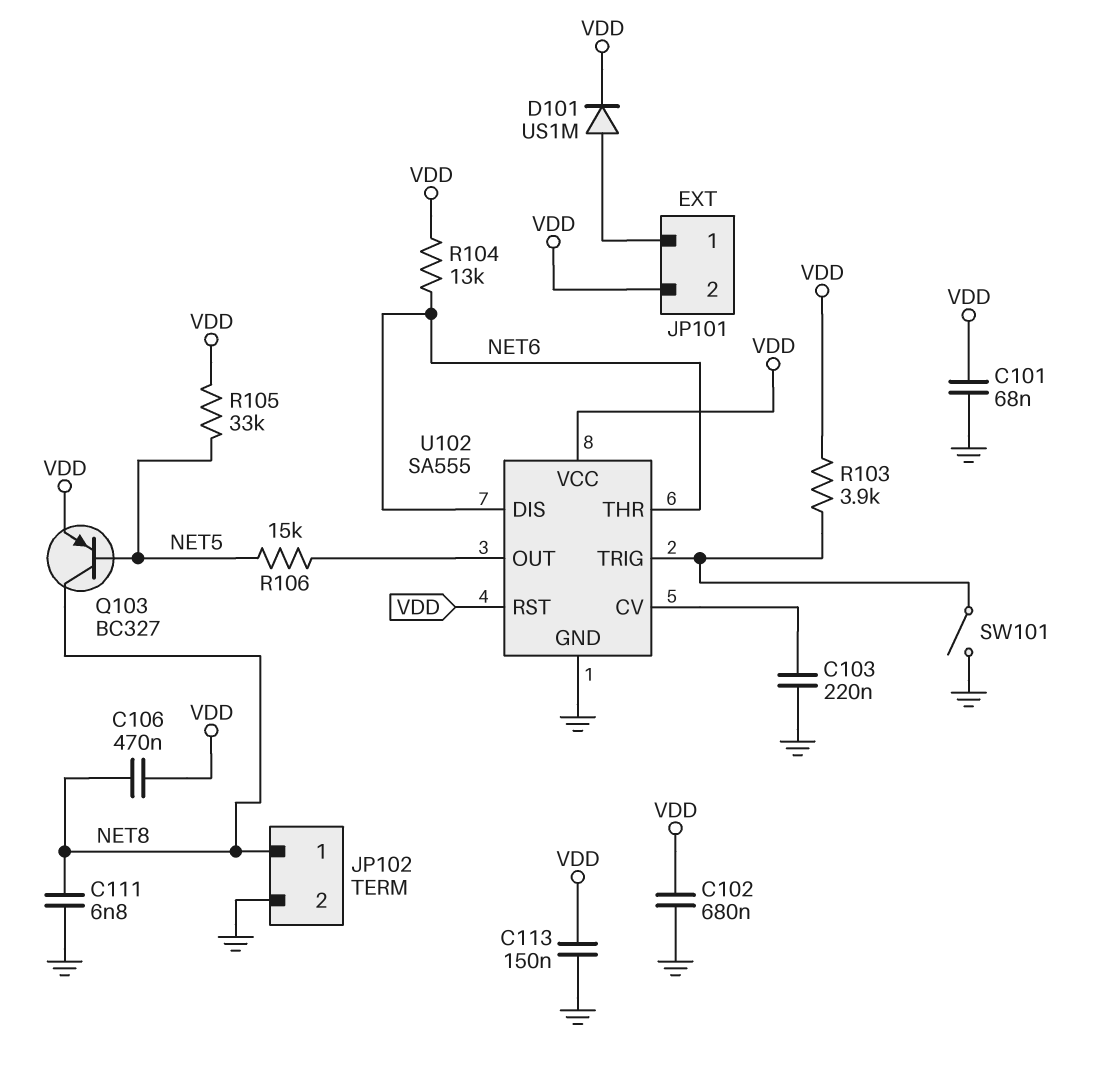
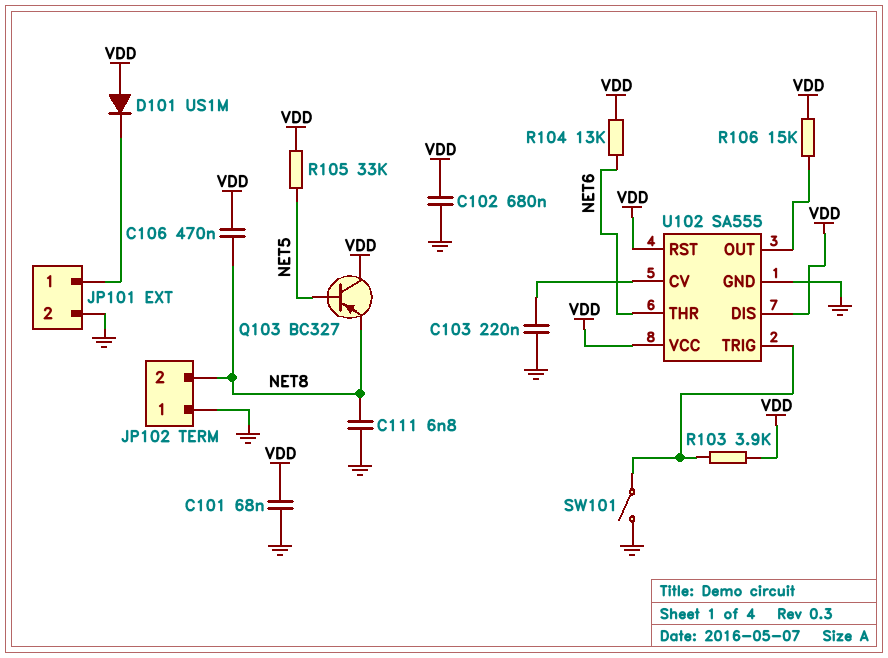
C113: 150nF (GND, VDD) -> none
D101: diode US1M (A JP101/1, K VDD) -> diode US1M (A VDD, K JP101/1)
JP101 pin 2: VDD -> GND
JP102 pin 1: NET8 -> GND
JP102 pin 2: GND -> NET8
Q103: PNP BC327 (B NET5, C NET8, E VDD) -> PNP BC327 (B NET5, C VDD, E NET8)
R106: 15k (NET5, U102/OUT) -> 15k (U102/OUT, VDD)
U102 pin DIS: NET6 -> VDD

